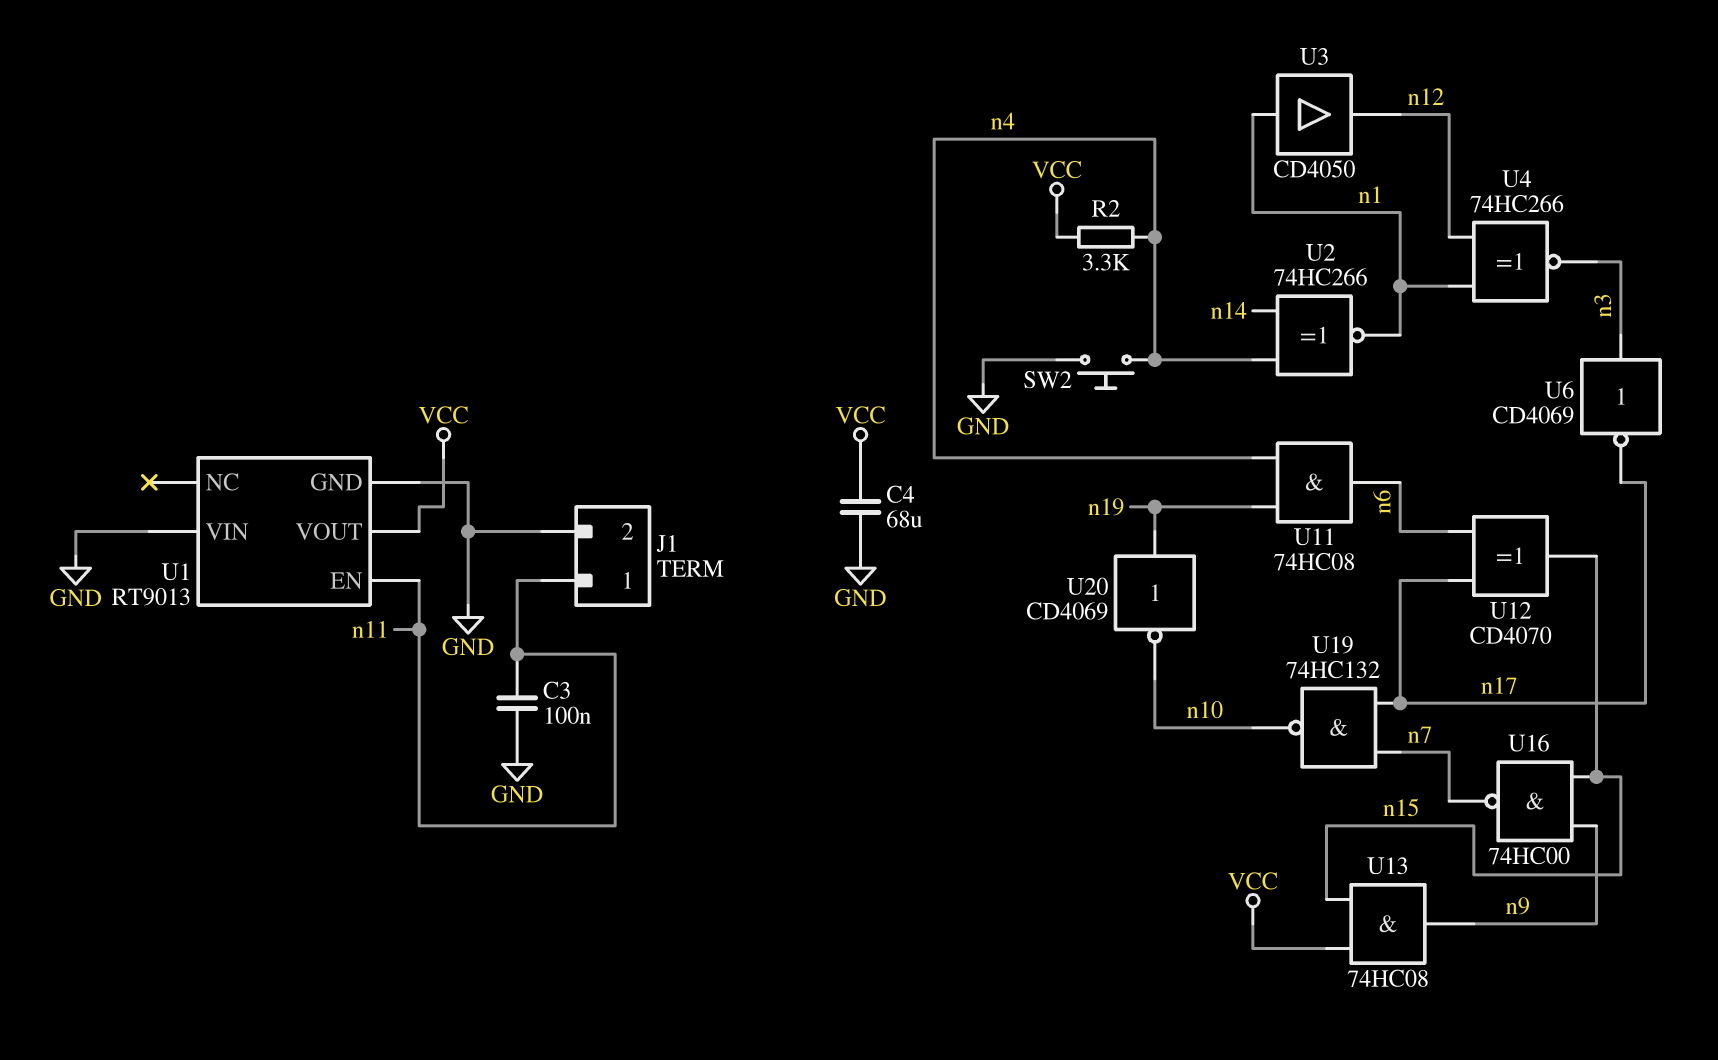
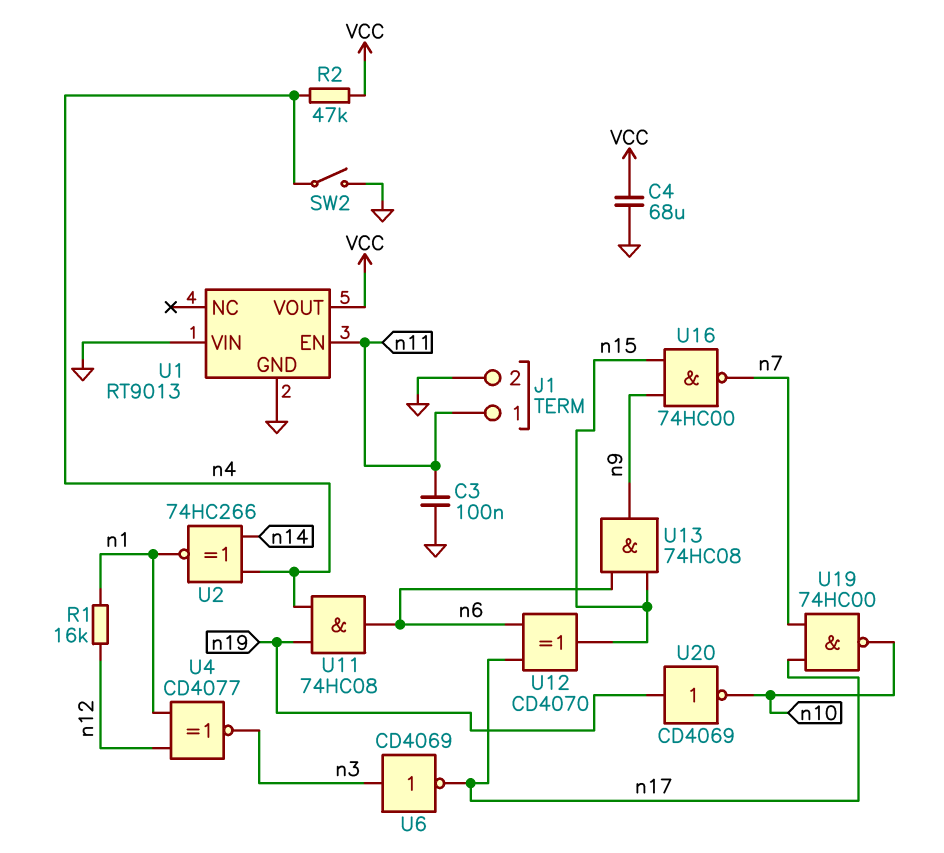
R1: none -> 16k (n1, n12)
R2: 3.3k (VCC, n4) -> 47k (VCC, n4)
SW2: button (GND, n4) -> switch (GND, n4)
U3: buffer CD4050 (in n1, out n12) -> none
U4: XNOR 74HC266 (in n1, in n12, out n3) -> XNOR CD4077 (in n1, in n12, out n3)
U13: AND 74HC08 (in VCC, in n15, out n9) -> AND 74HC08 (in n6, in n15, out n9)
U19: NAND 74HC132 (in n7, in n17, out n10) -> NAND 74HC00 (in n7, in n17, out n10)

